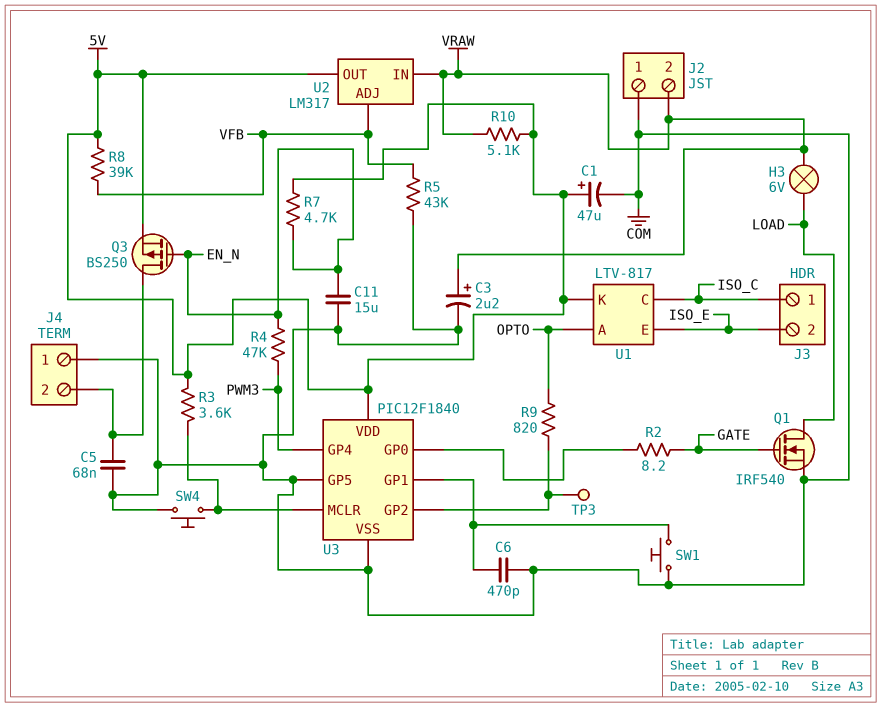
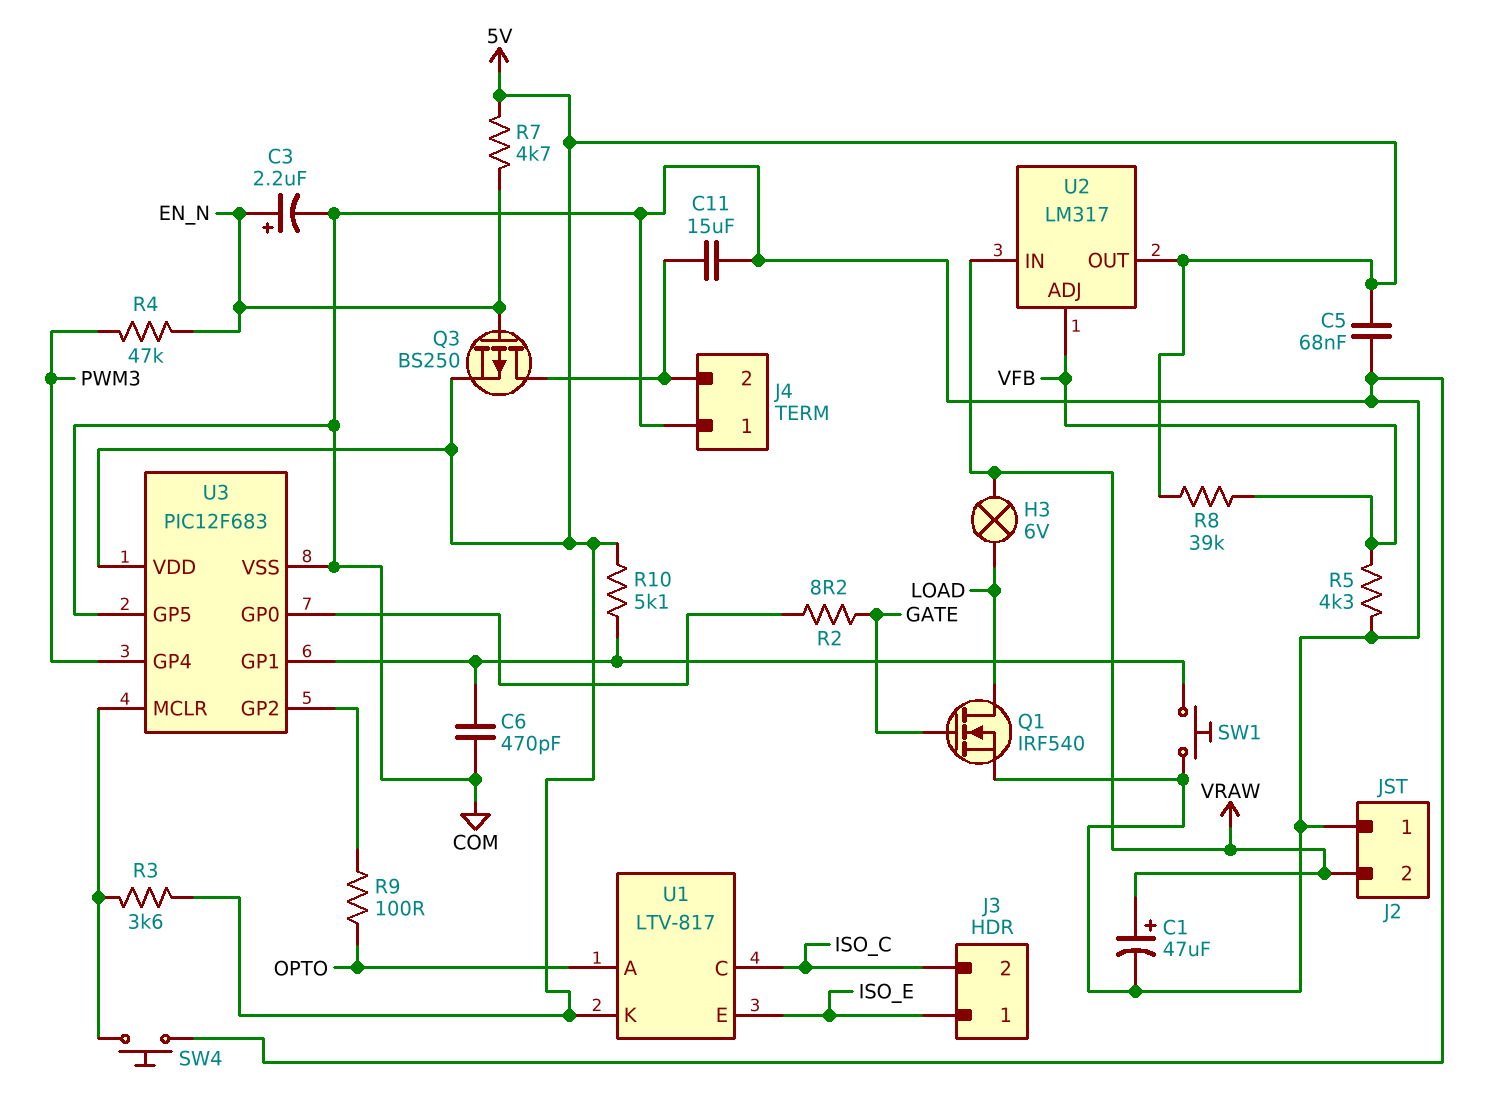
C1: 47uF (plus 5V, minus COM) -> 47uF (plus VRAW, minus COM)
C3: 2.2uF (plus VRAW, minus COM) -> 2.2uF (plus EN_N, minus COM)
C5: 68nF (COM, J4/2) -> 68nF (5V, COM)
C11: 15uF (COM, EN_N) -> 15uF (COM, J4/2)
J3 pin 1: ISO_C -> ISO_E
J3 pin 2: ISO_E -> ISO_C
R5: 43k (COM, VFB) -> 4.3k (COM, VFB)
R9: 820 (OPTO, U3/GP2) -> 100 (OPTO, U3/GP2)
R10: 5.1k (5V, VRAW) -> 5.1k (5V, U3/GP1)
TP3: test point (U3/GP2) -> none
U3: PIC12F1840 -> PIC12F683

